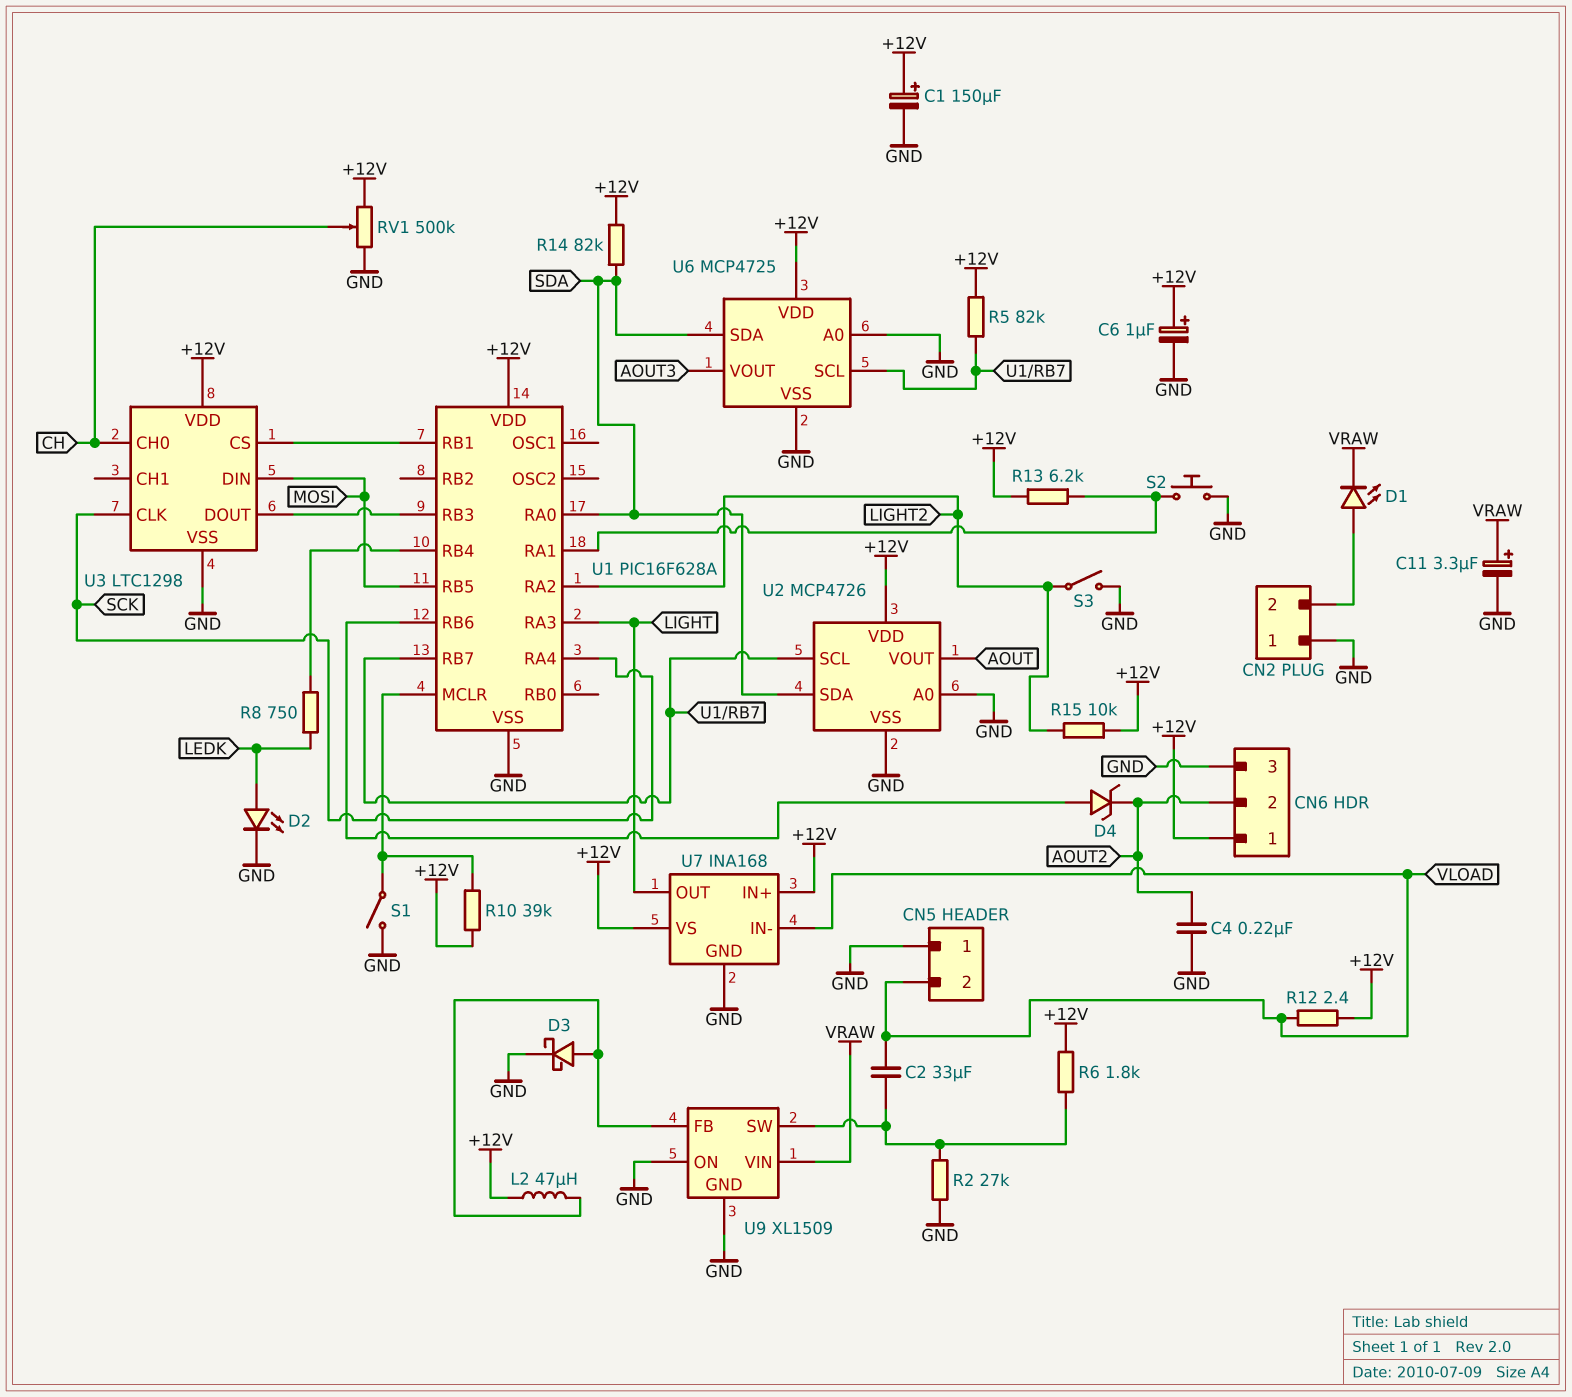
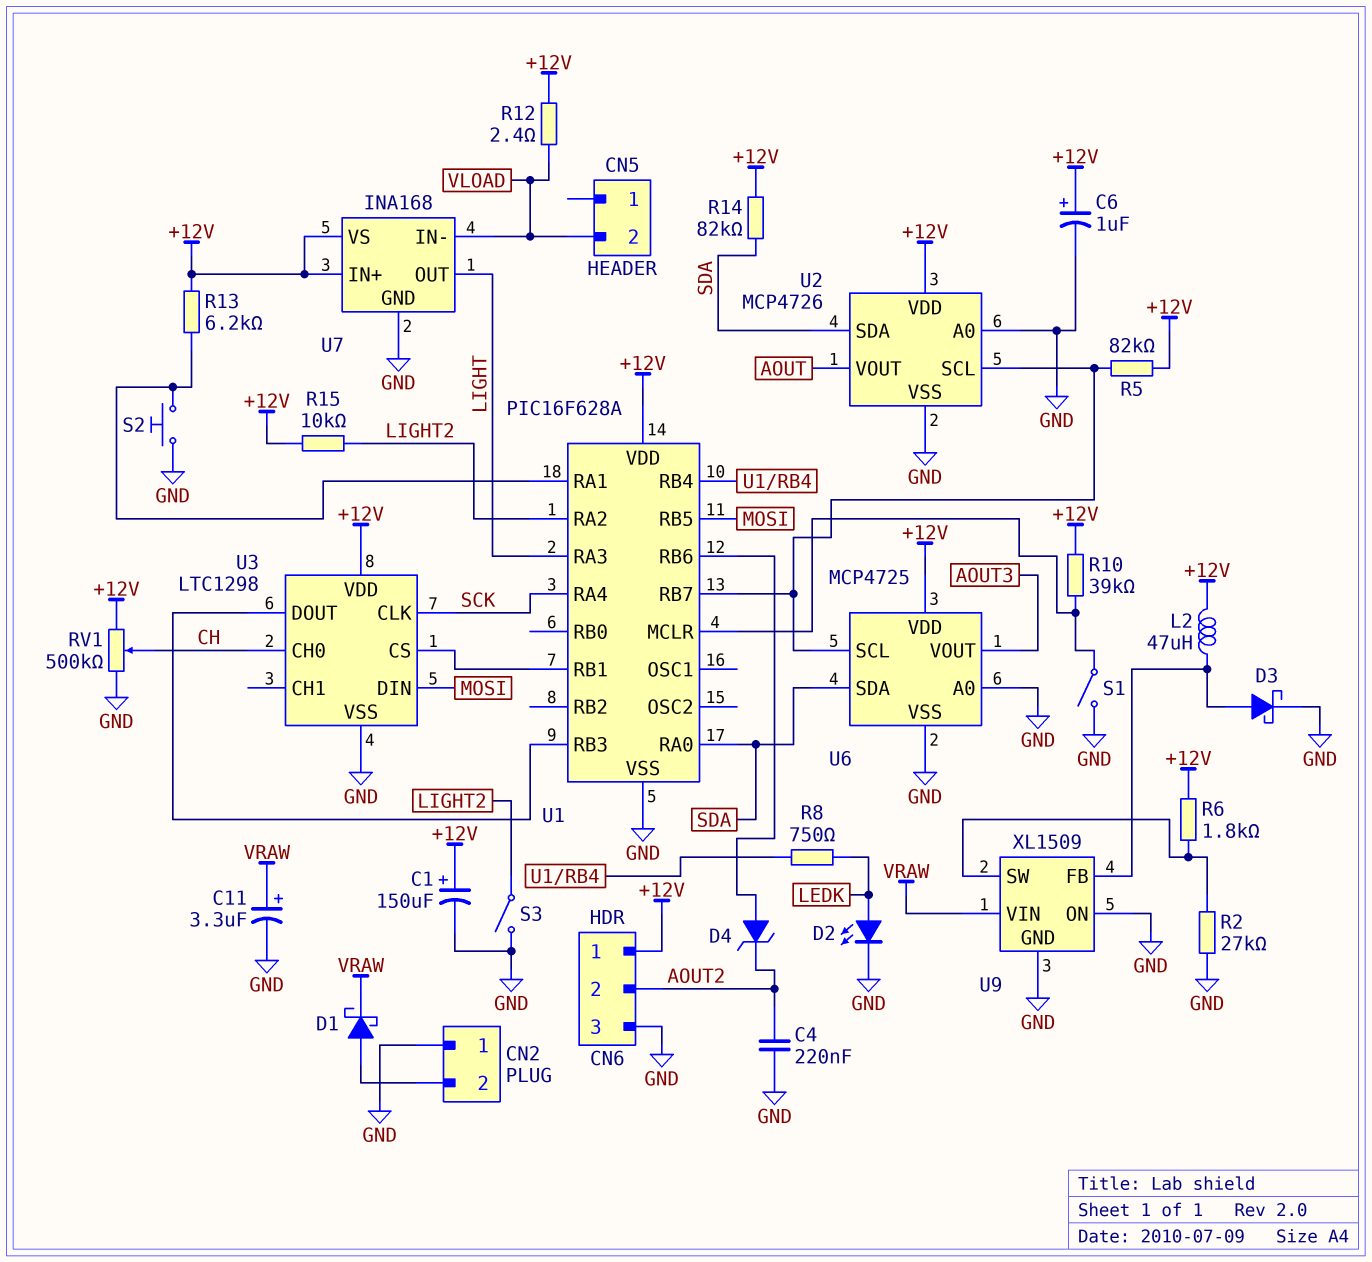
C2: 33uF (U9/SW, VLOAD) -> none
CN5 pin 1: GND -> none
D1: LED (A CN2/2, K VRAW) -> schottky (A CN2/2, K VRAW)

